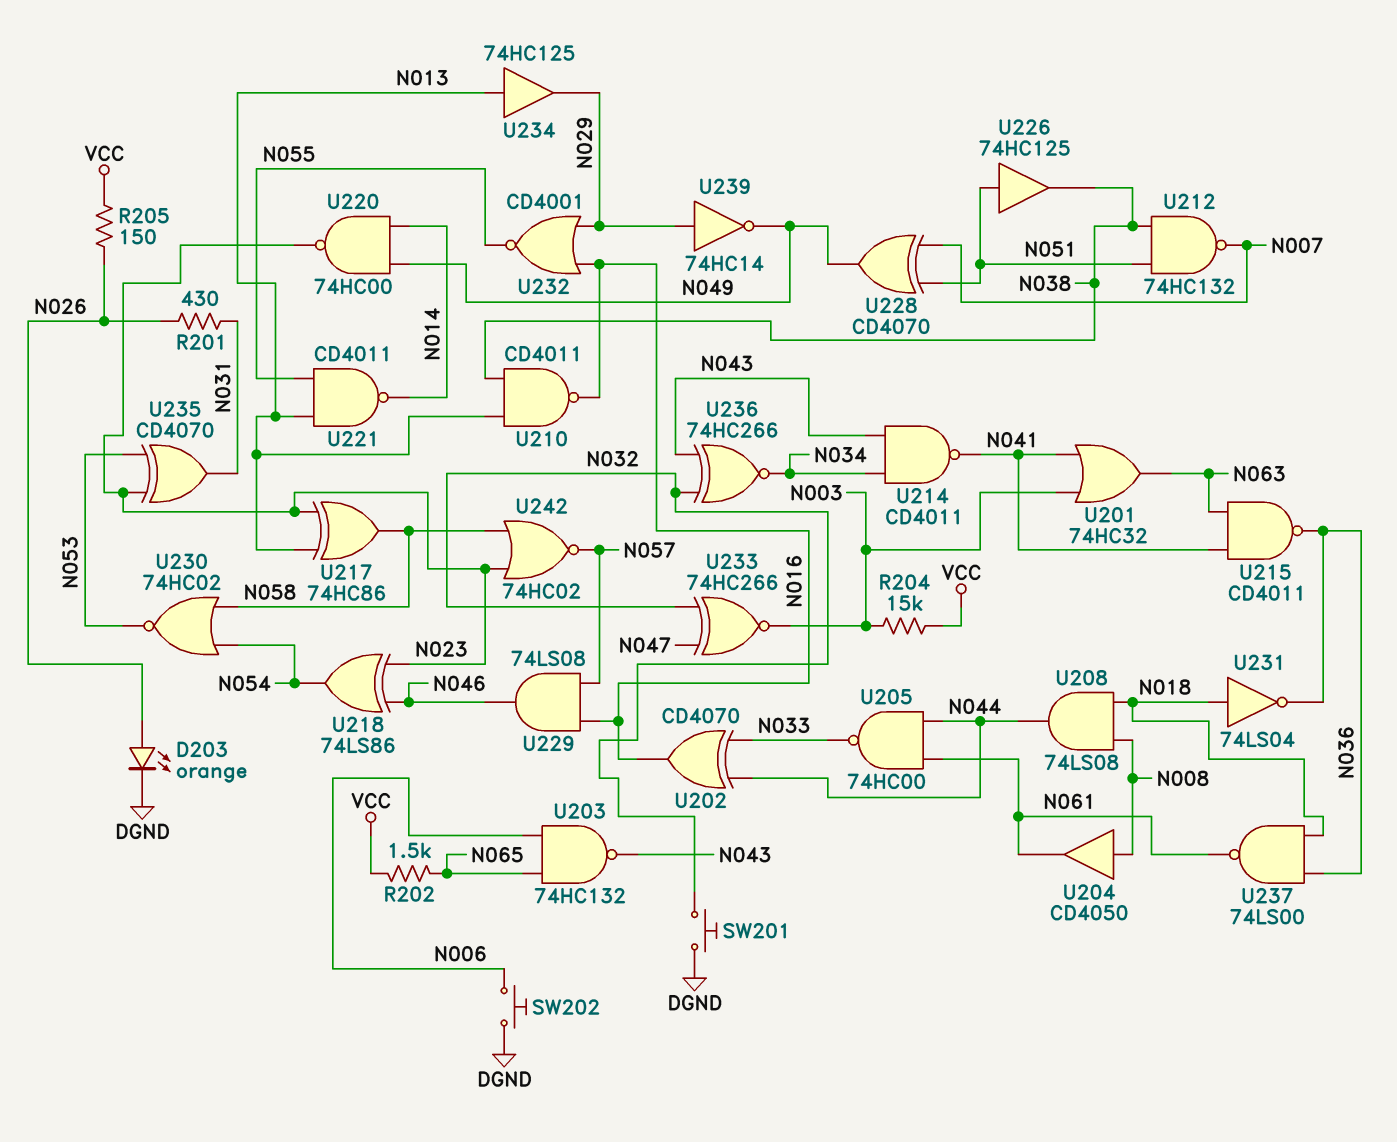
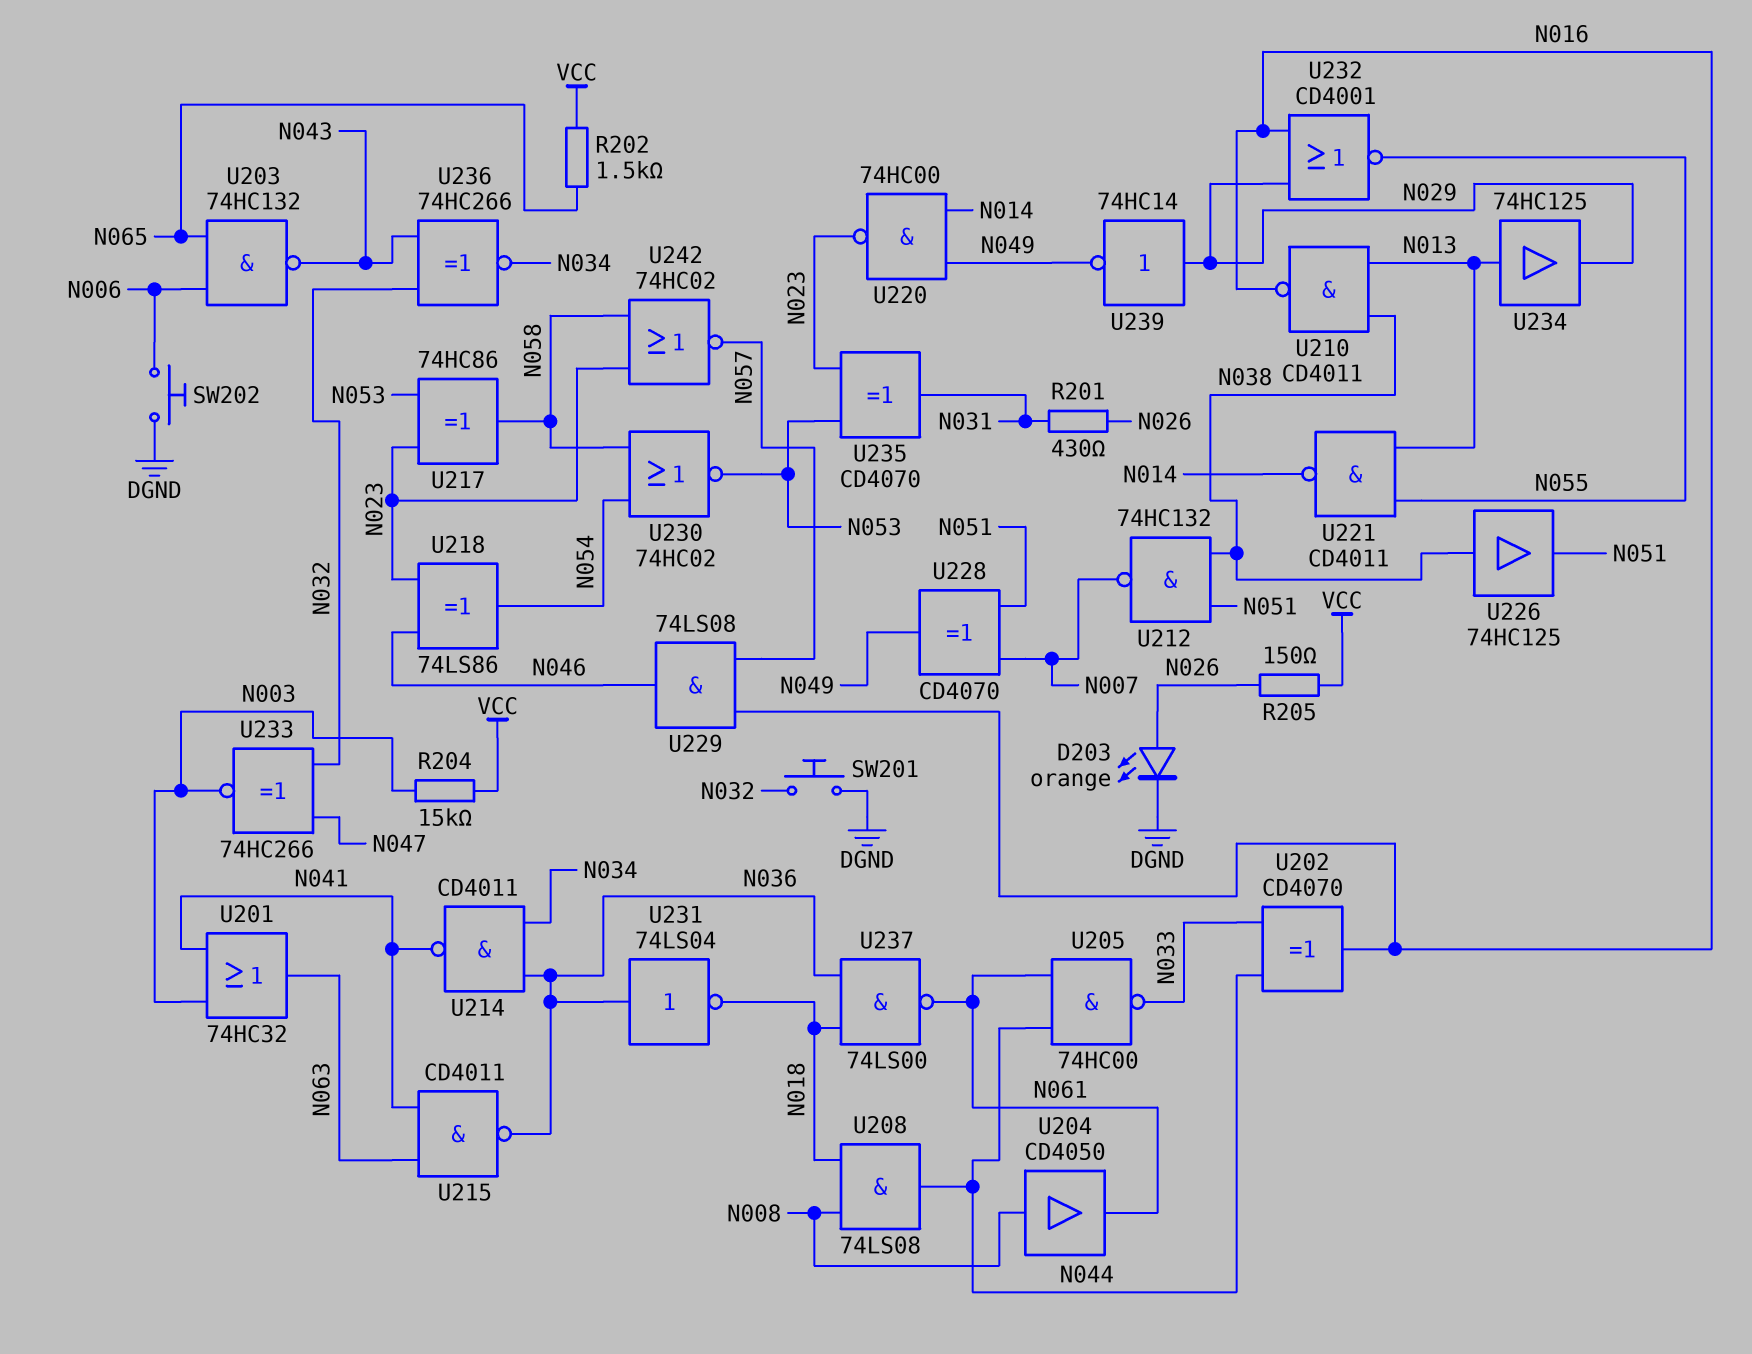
U214: NAND CD4011 (in N034, in N043, out N041) -> NAND CD4011 (in N034, in N036, out N041)
U217: XOR 74HC86 (in N013, in N023, out N058) -> XOR 74HC86 (in N023, in N053, out N058)
U226: buffer 74HC125 (in N051, out N038) -> buffer 74HC125 (in N038, out N051)
U231: NOT 74LS04 (in N018, out N036) -> NOT 74LS04 (in N036, out N018)

